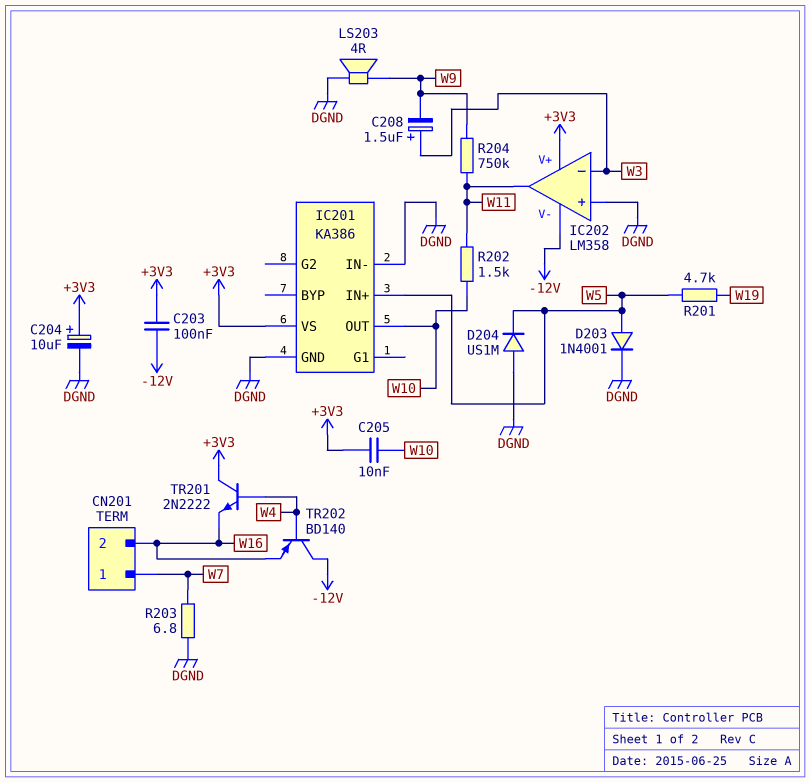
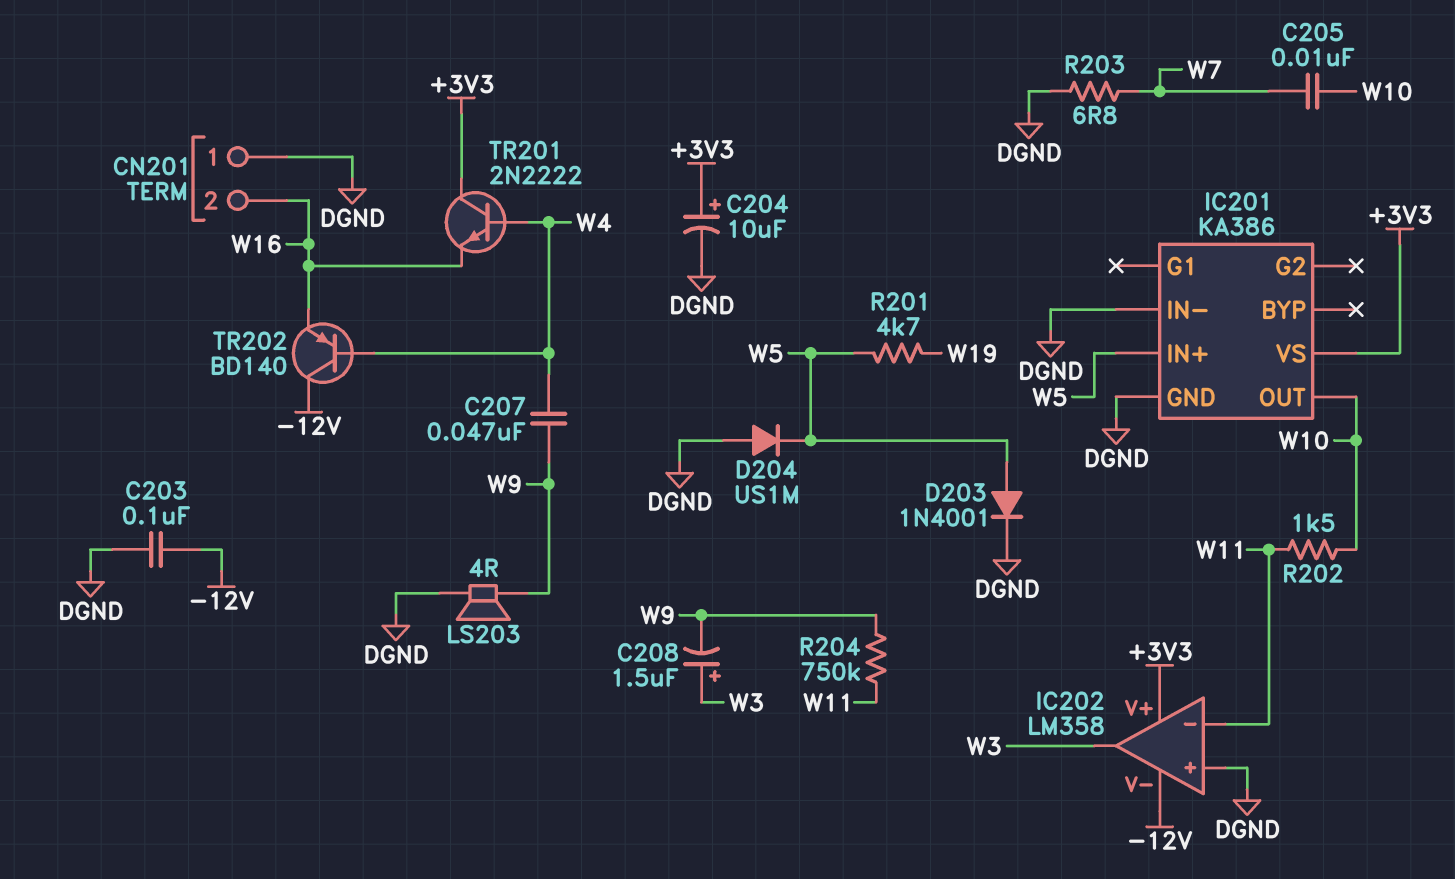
C203: 100nF (+3V3, -12V) -> 100nF (-12V, DGND)
C205: 10nF (+3V3, W10) -> 10nF (W7, W10)
C207: none -> 47nF (W4, W9)
CN201 pin 1: W7 -> DGND
IC202 pin in-: W3 -> W11
IC202 pin out: W11 -> W3

